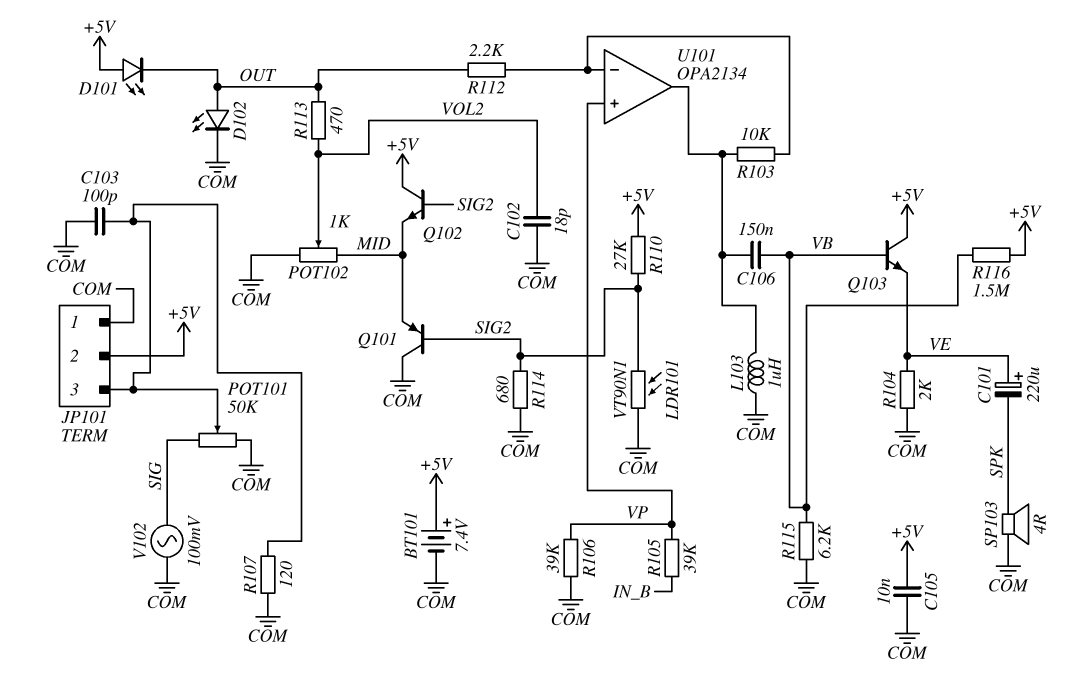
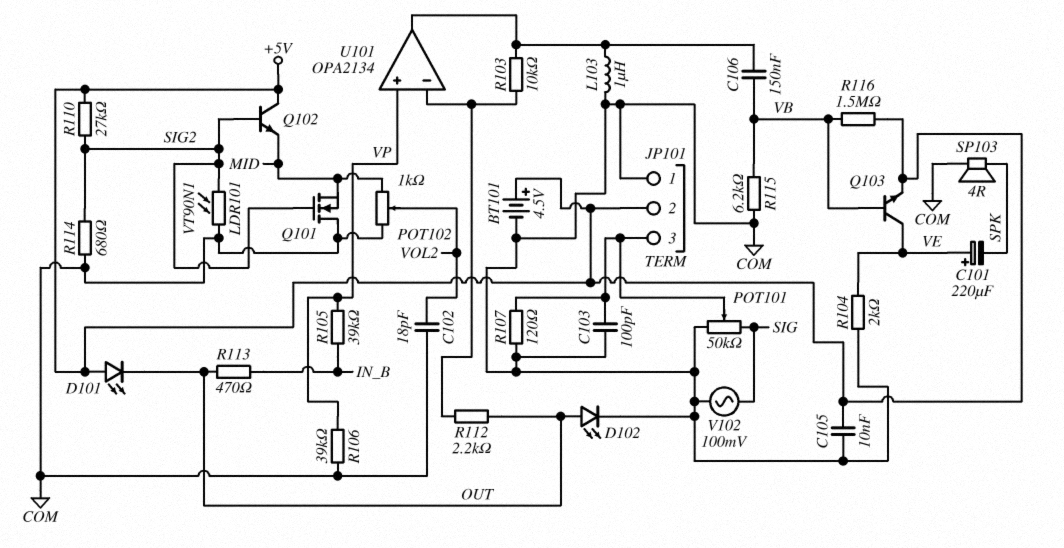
BT101: 7.4V (plus +5V, minus COM) -> 4.5V (plus +5V, minus COM)
Q101: PNP (B SIG2, C COM, E MID) -> NMOS (G SIG2, D COM, S MID)
Q103: NPN (B VB, C +5V, E VE) -> NPN (B VB, C VE, E +5V)
R113: 470 (OUT, VOL2) -> 470 (IN_B, OUT)

